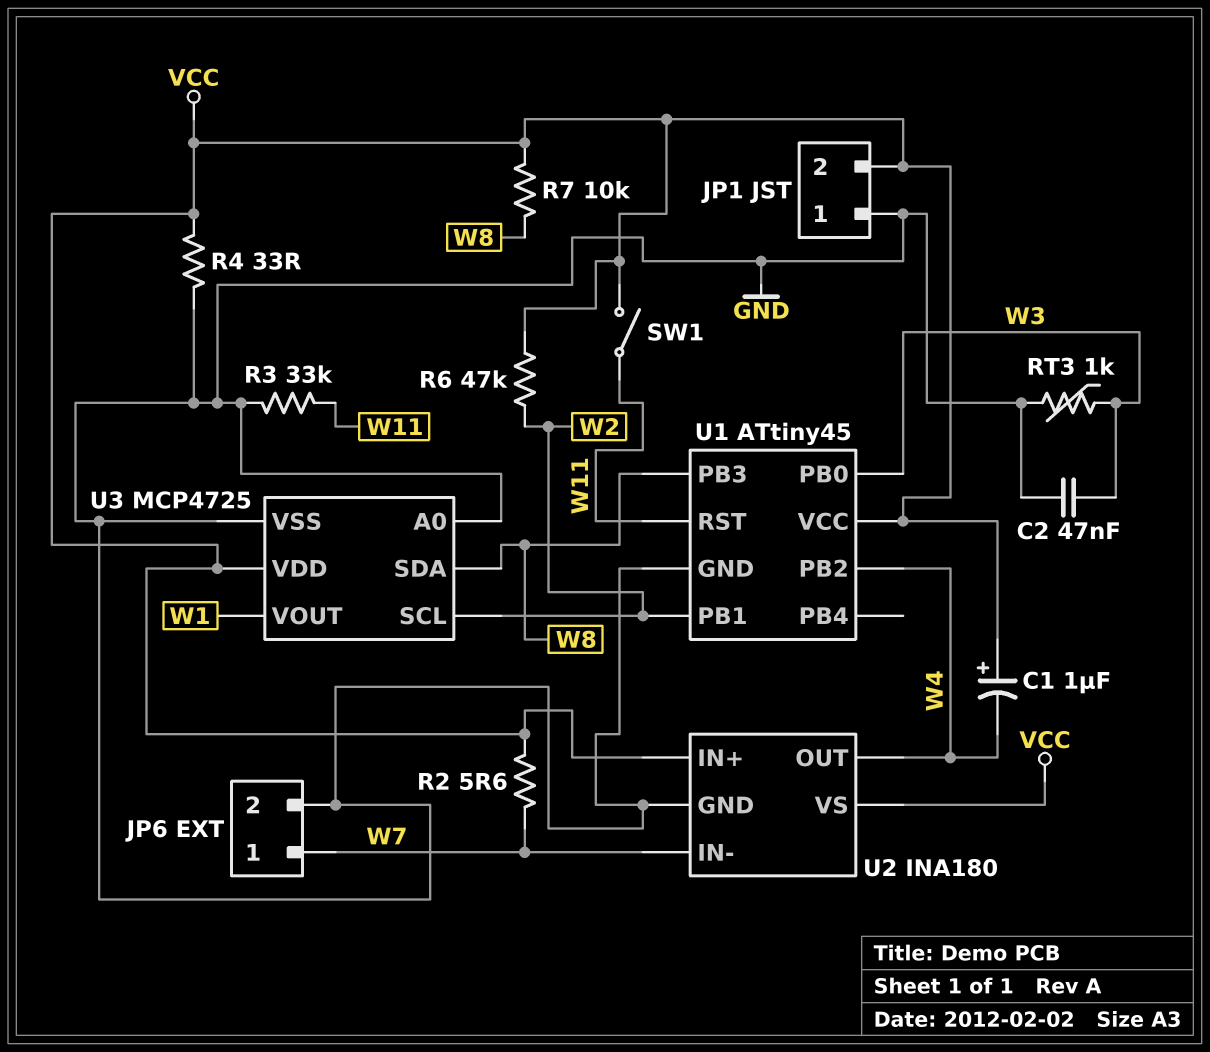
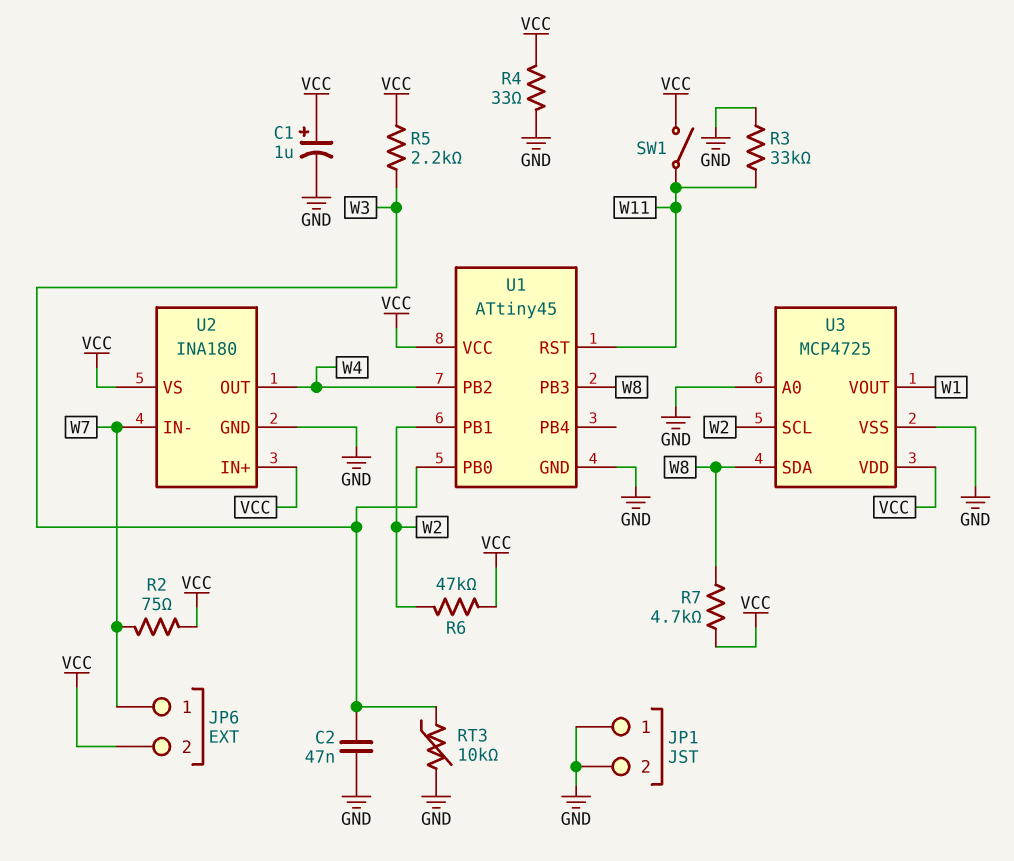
C1: 1uF (plus VCC, minus W4) -> 1uF (plus VCC, minus GND)
JP1 pin 2: VCC -> GND
JP6 pin 2: GND -> VCC
R2: 5.6 (VCC, W7) -> 75 (VCC, W7)
R5: none -> 2.2k (VCC, W3)
R7: 10k (VCC, W8) -> 4.7k (VCC, W8)
RT3: 1k (GND, W3) -> 10k (GND, W3)

